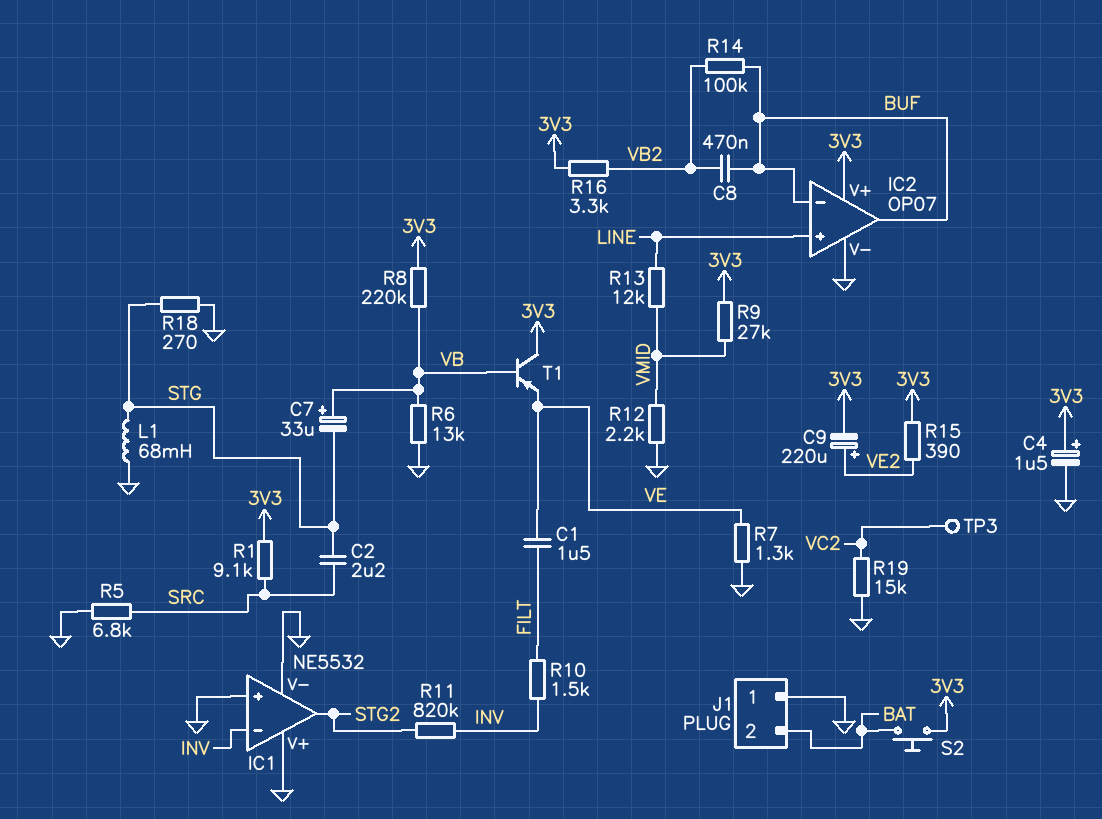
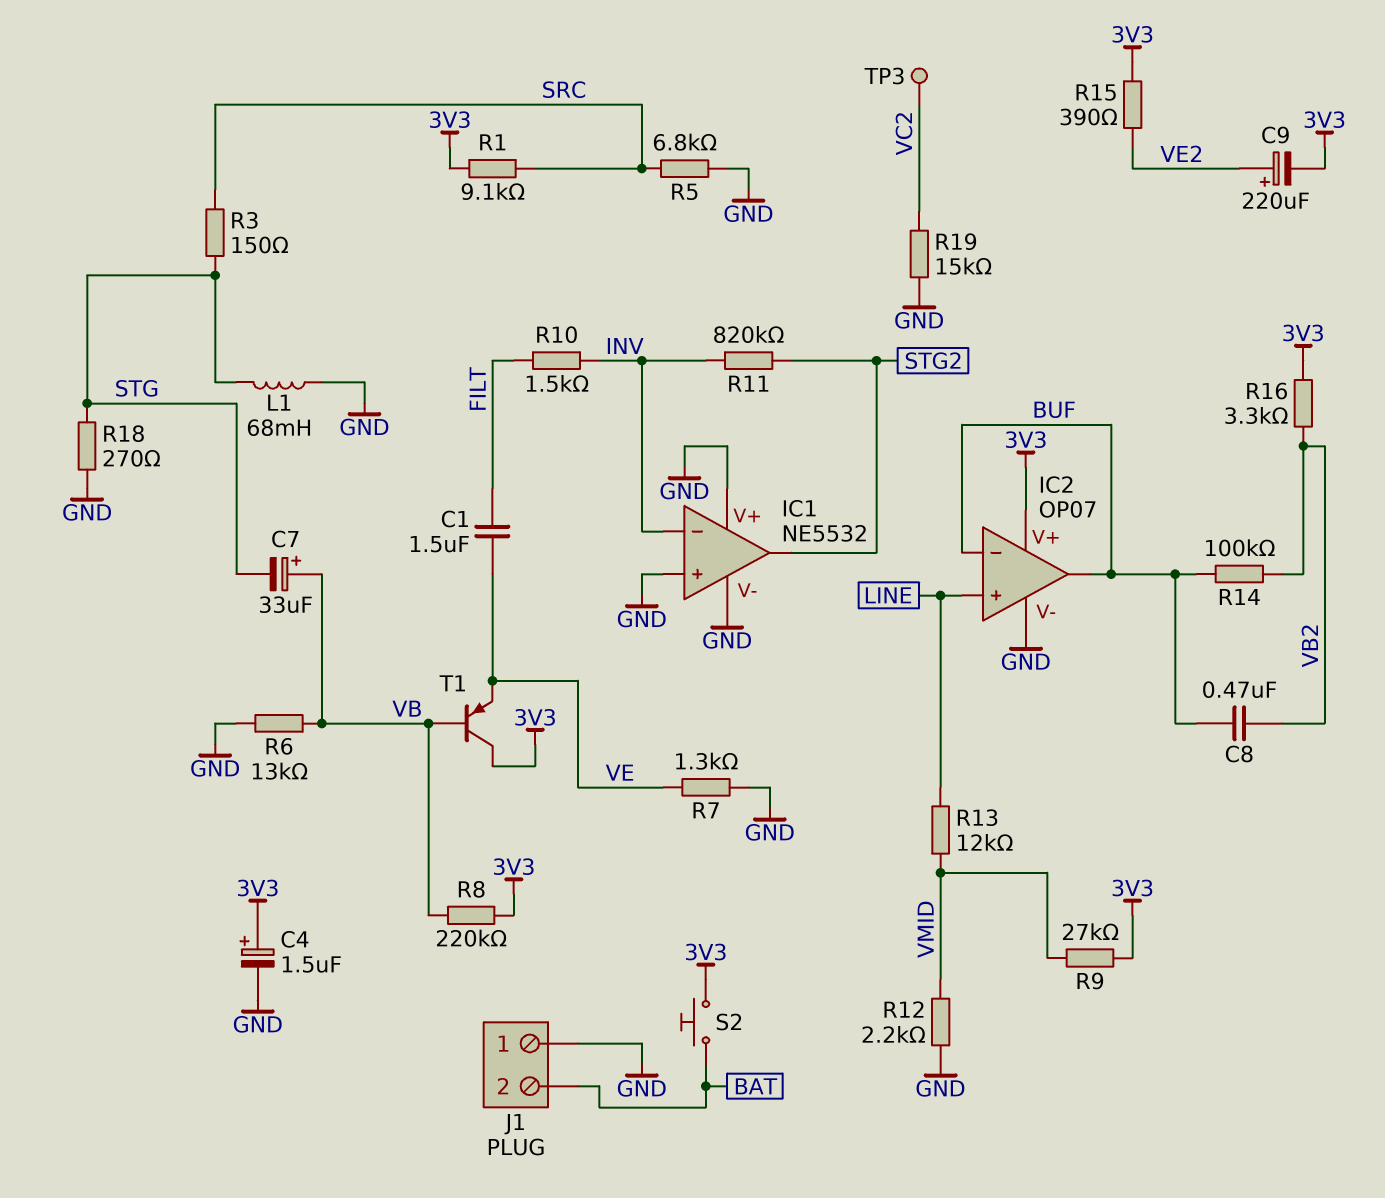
C2: 2.2uF (SRC, STG) -> none
R3: none -> 150 (SRC, STG)

